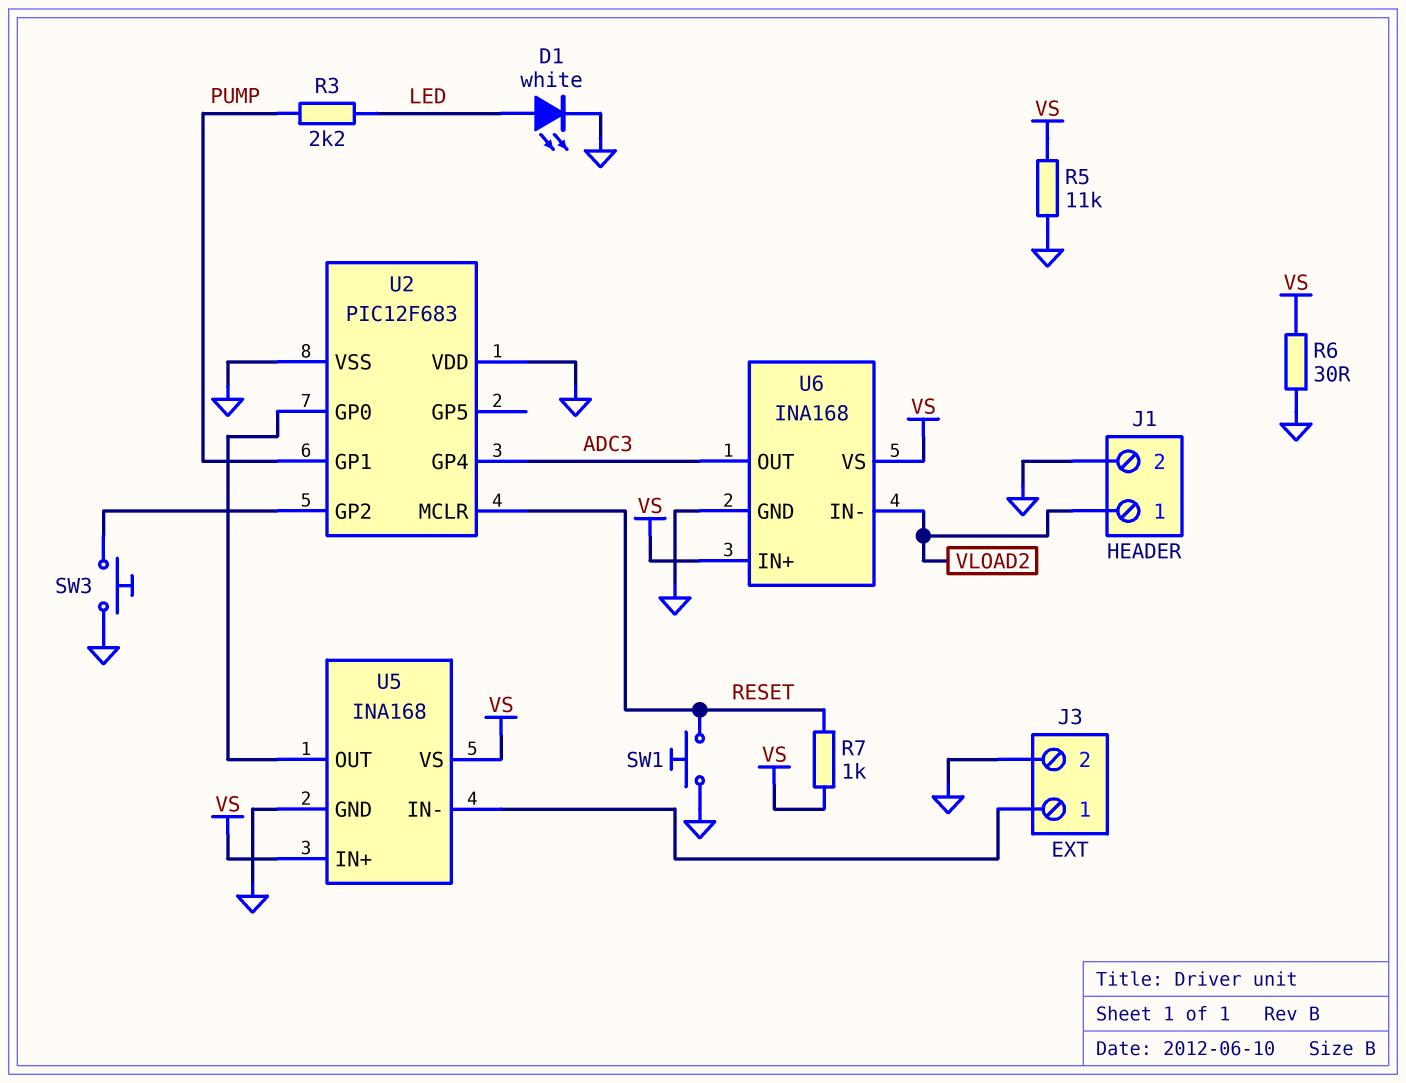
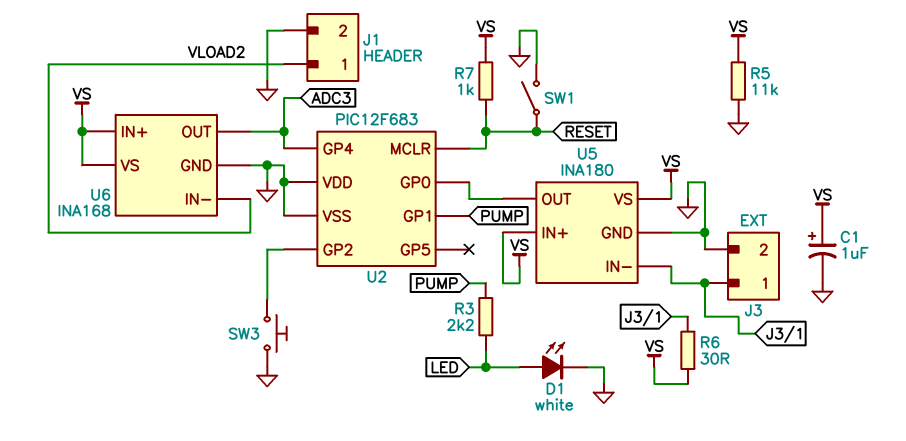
C1: none -> 1uF (plus VS, minus GND)
R6: 30 (GND, VS) -> 30 (J3/1, VS)
SW1: button (GND, RESET) -> switch (GND, RESET)
U5: INA168 -> INA180

